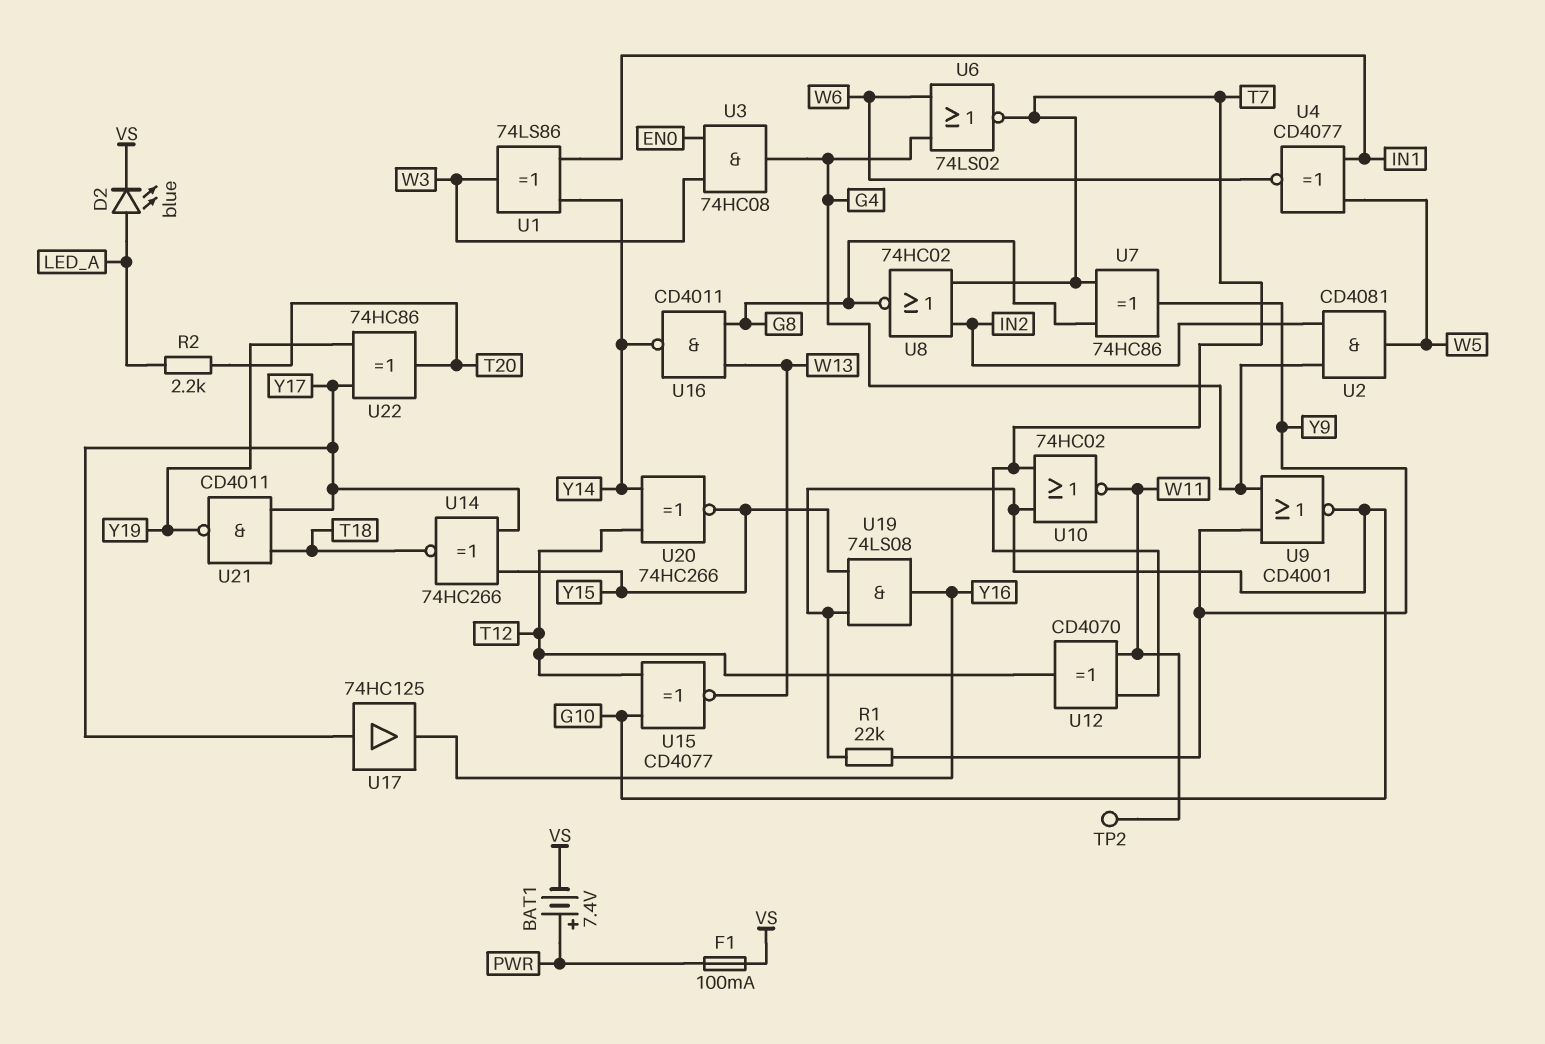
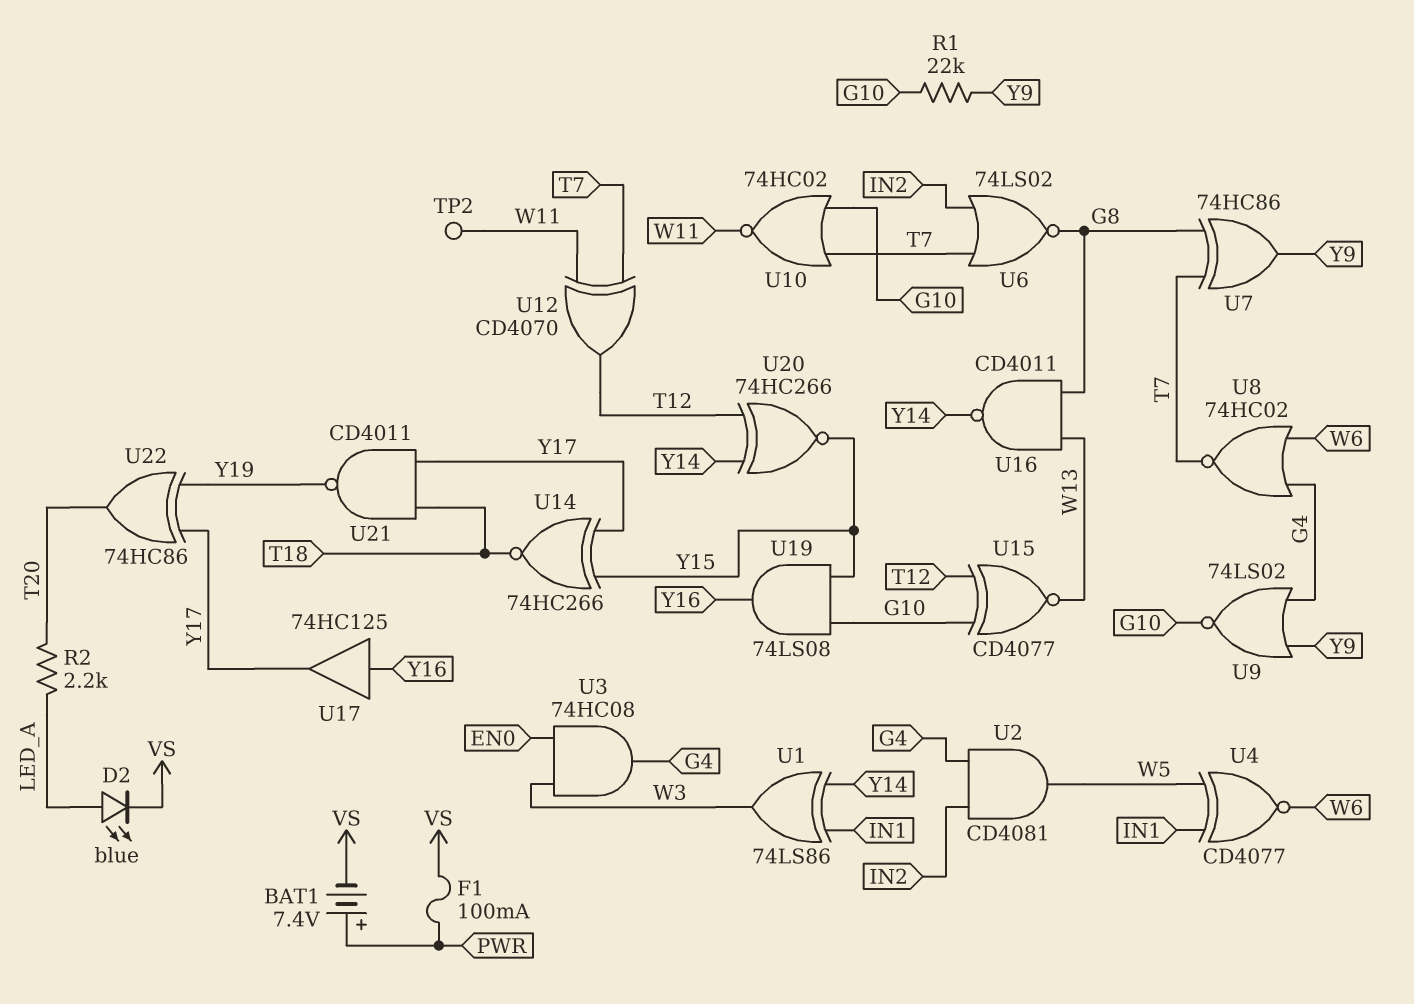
U6: NOR 74LS02 (in G4, in W6, out T7) -> NOR 74LS02 (in IN2, in T7, out G8)
U8: NOR 74HC02 (in IN2, in T7, out G8) -> NOR 74HC02 (in G4, in W6, out T7)
U9: NOR CD4001 (in G4, in Y9, out G10) -> NOR 74LS02 (in G4, in Y9, out G10)
U17: buffer 74HC125 (in Y17, out Y16) -> buffer 74HC125 (in Y16, out Y17)

